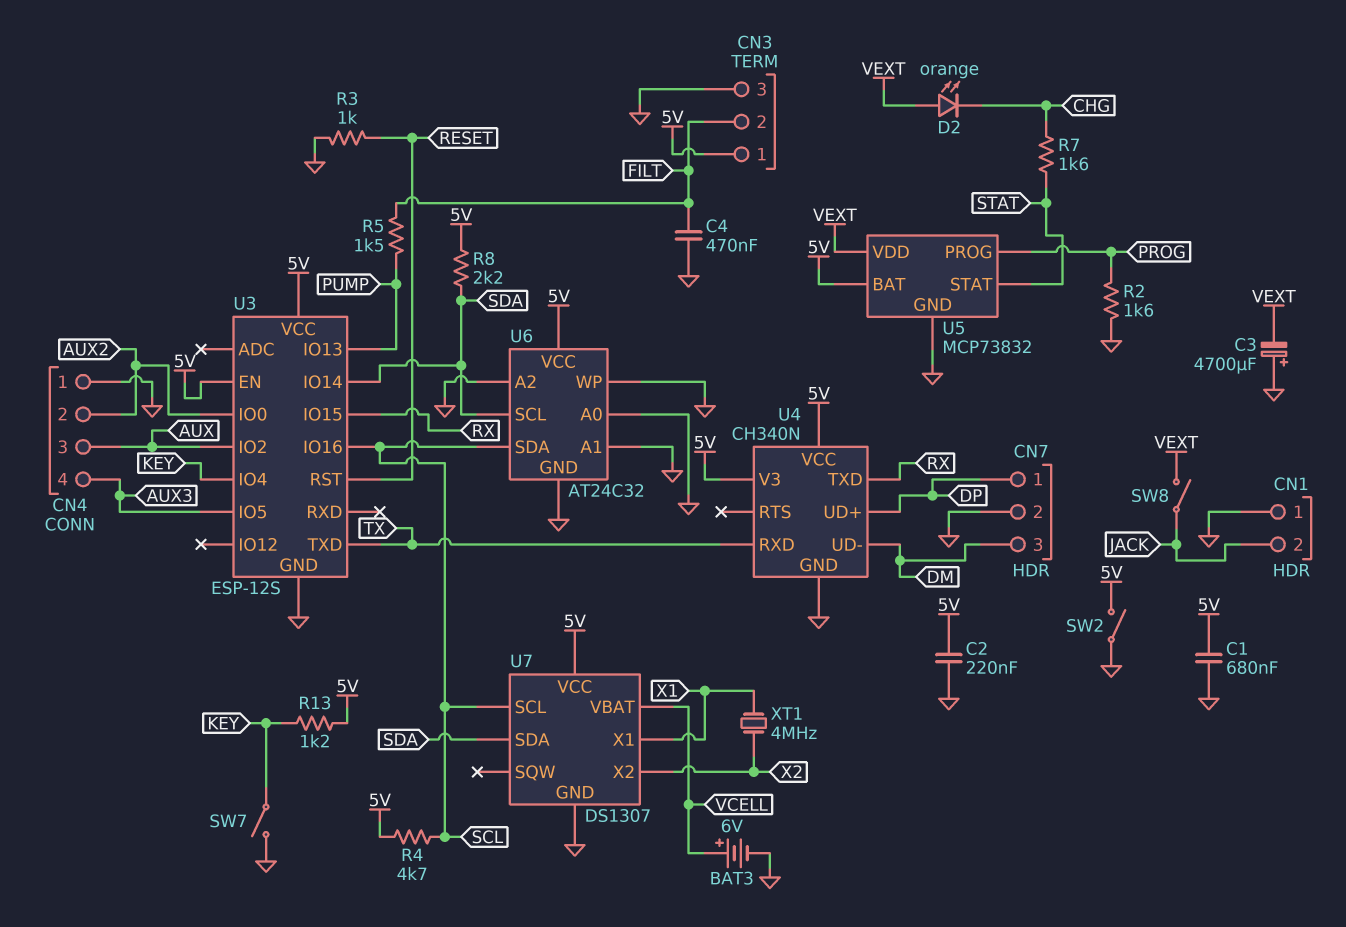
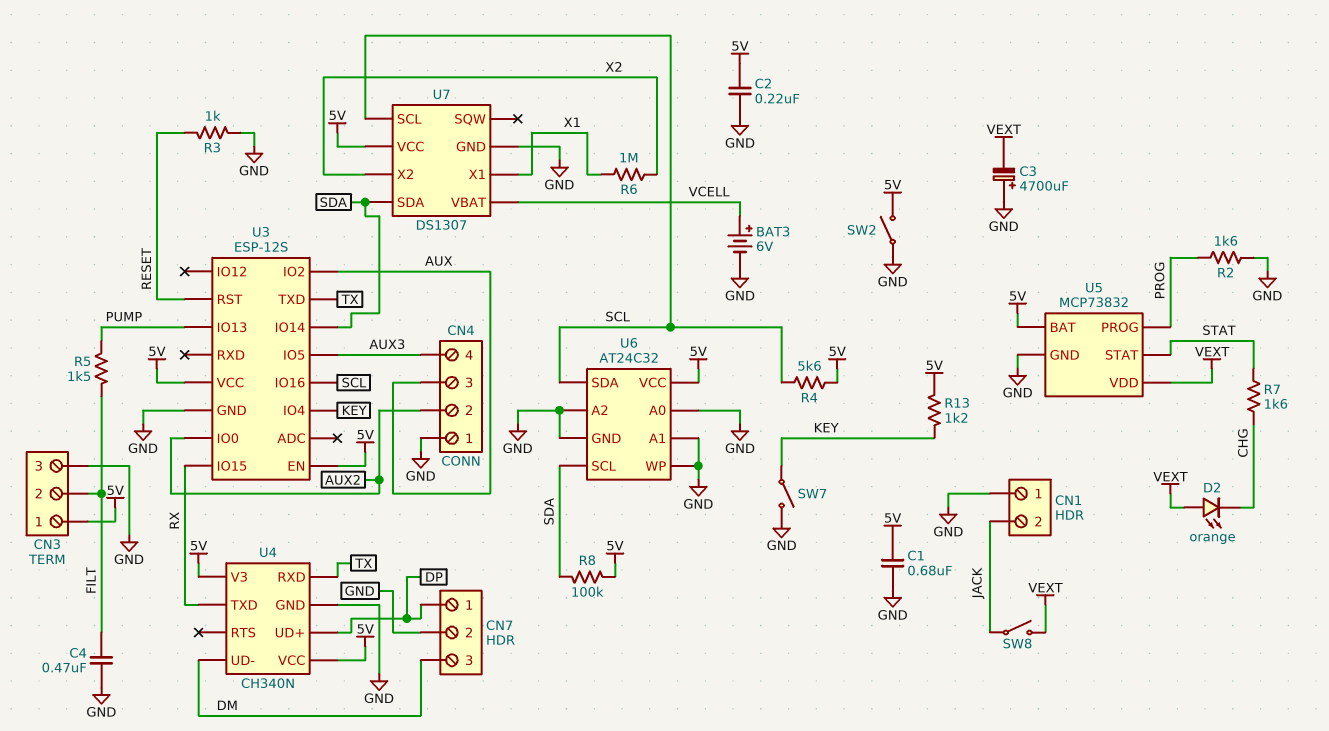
R4: 4.7k (5V, SCL) -> 5.6k (5V, SCL)
R6: none -> 1M (X1, X2)
R8: 2.2k (5V, SDA) -> 100k (5V, SDA)
XT1: 4MHz (X1, X2) -> none

